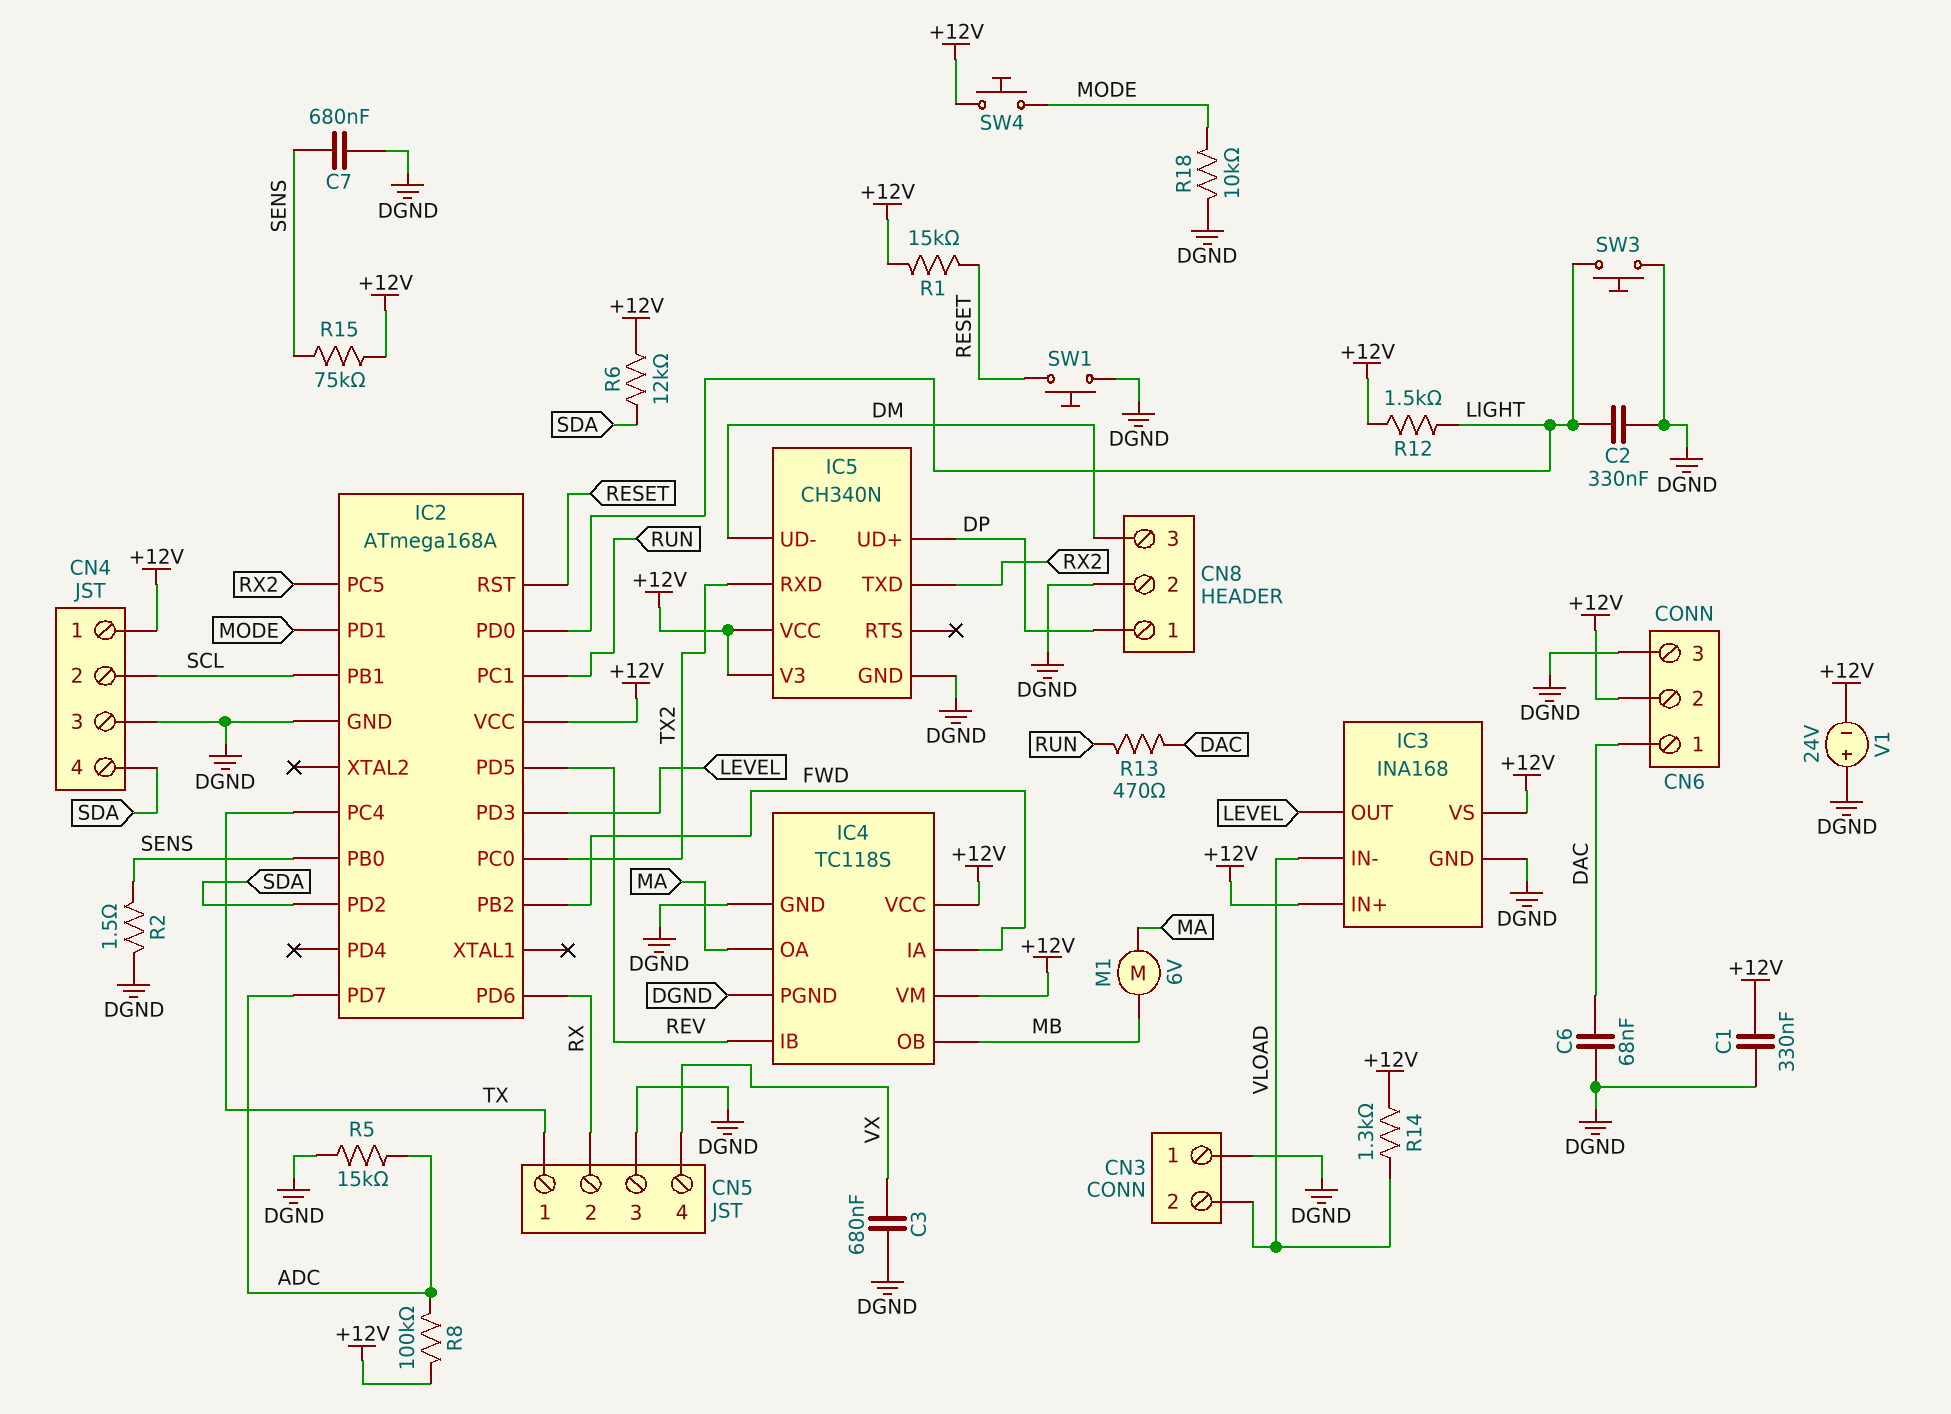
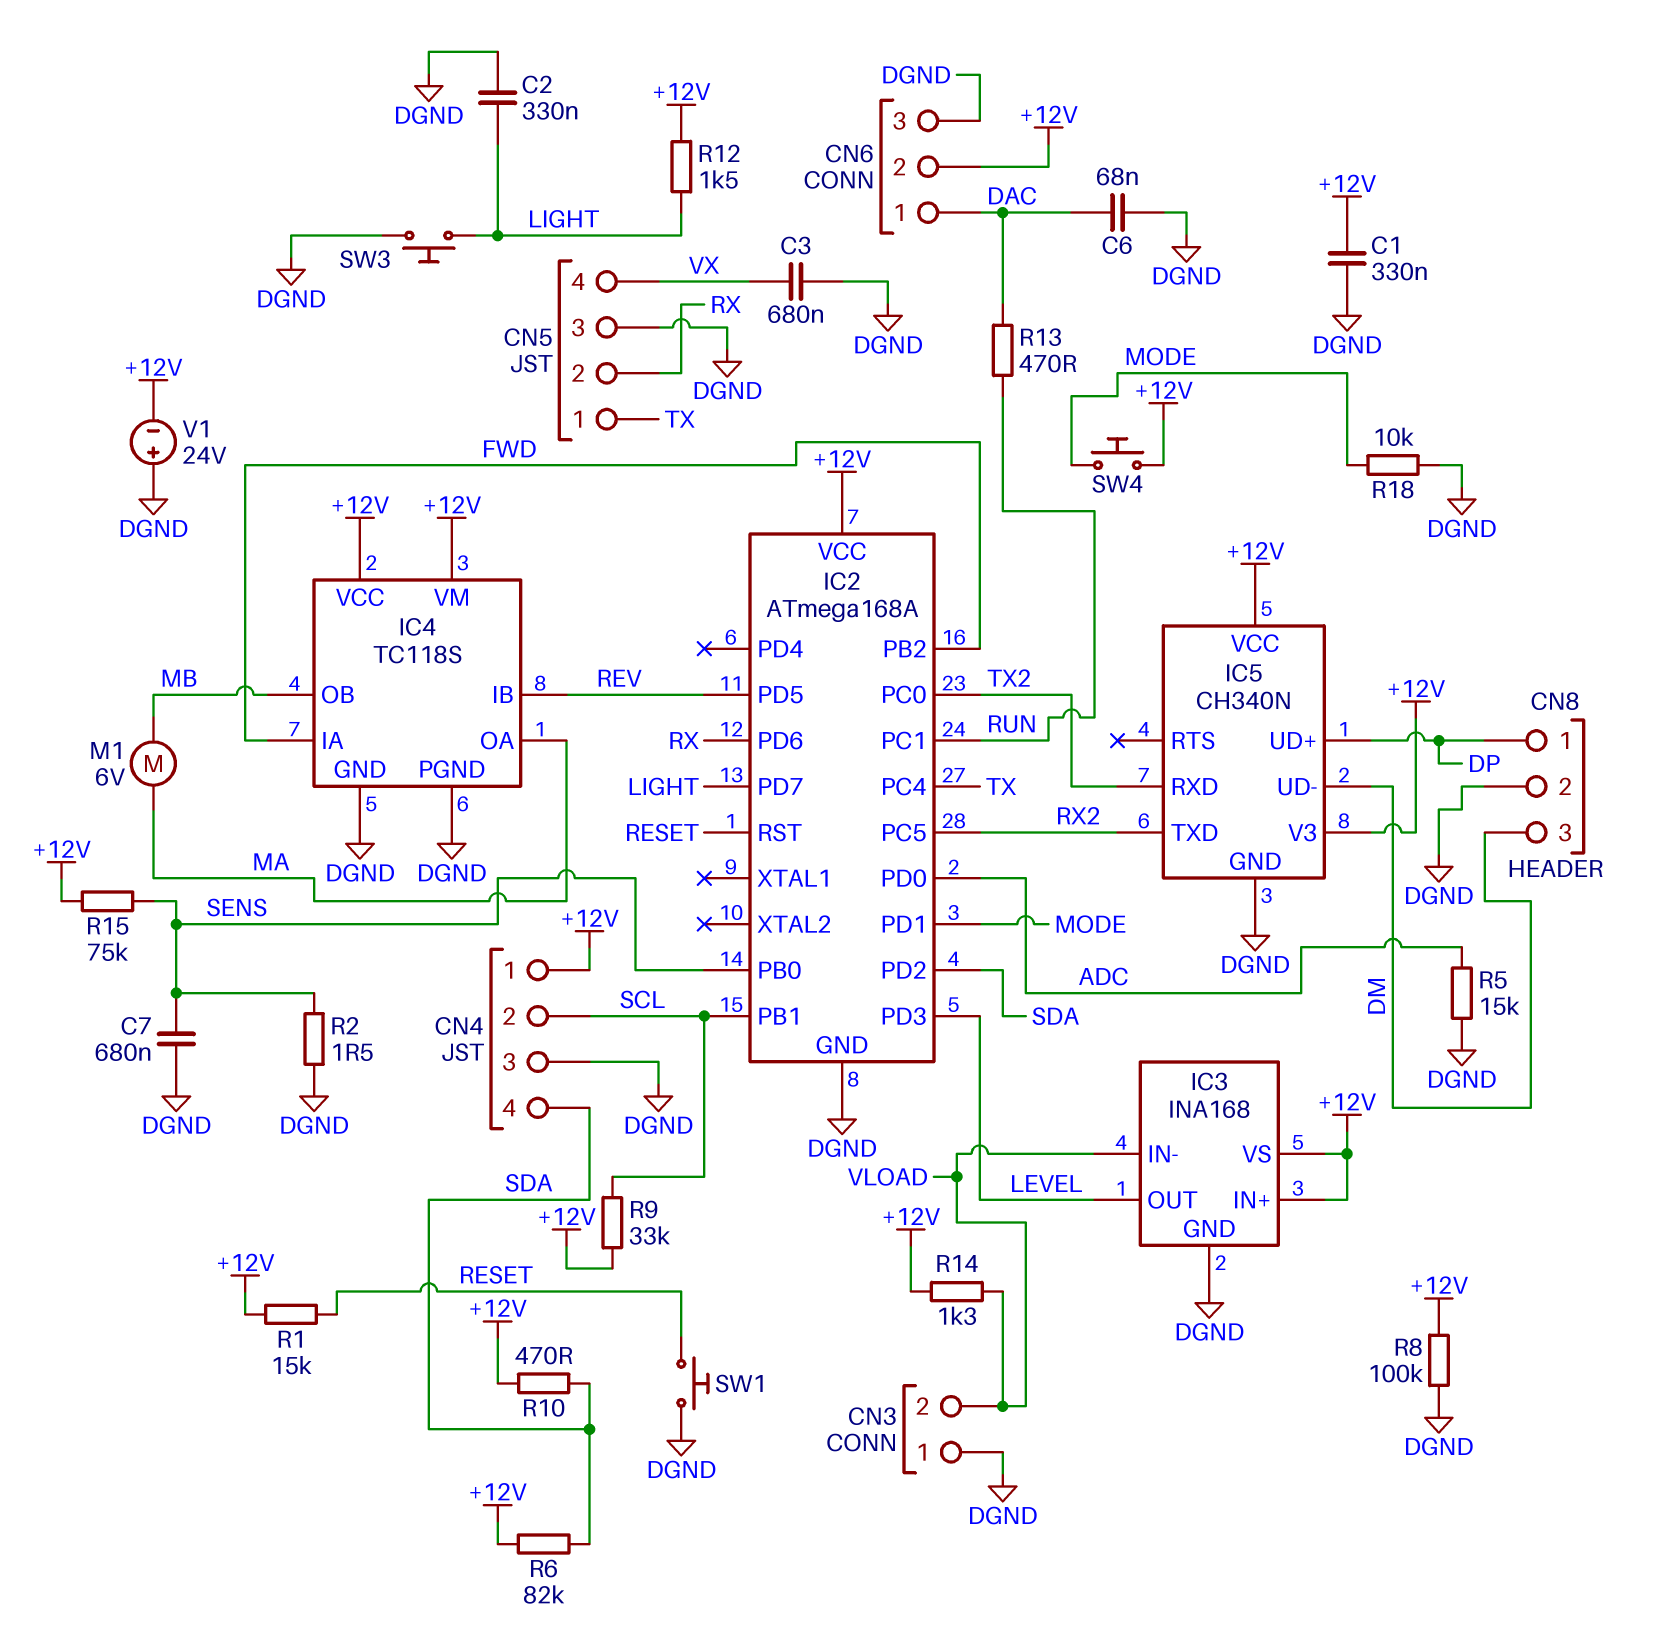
IC2 pin PD0: LIGHT -> ADC
IC2 pin PD7: ADC -> LIGHT
R6: 12k (+12V, SDA) -> 82k (+12V, SDA)
R8: 100k (+12V, ADC) -> 100k (+12V, DGND)
R9: none -> 33k (+12V, SCL)
R10: none -> 470 (+12V, SDA)

